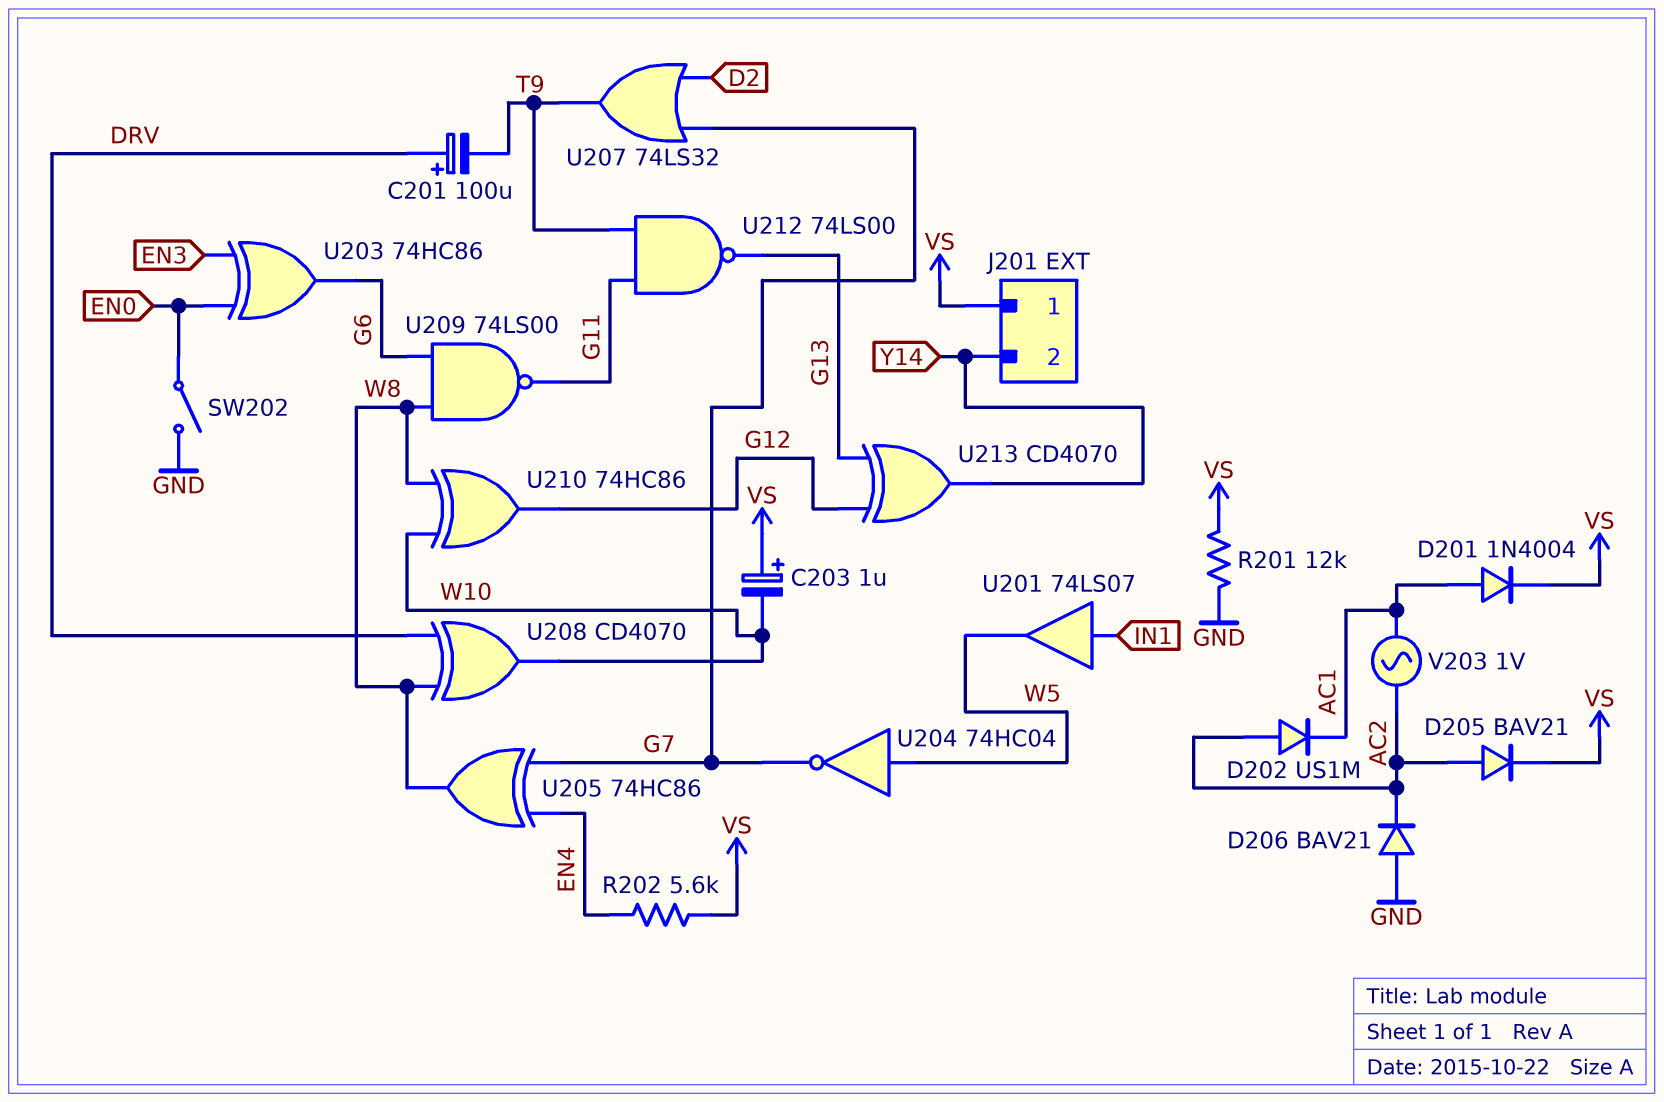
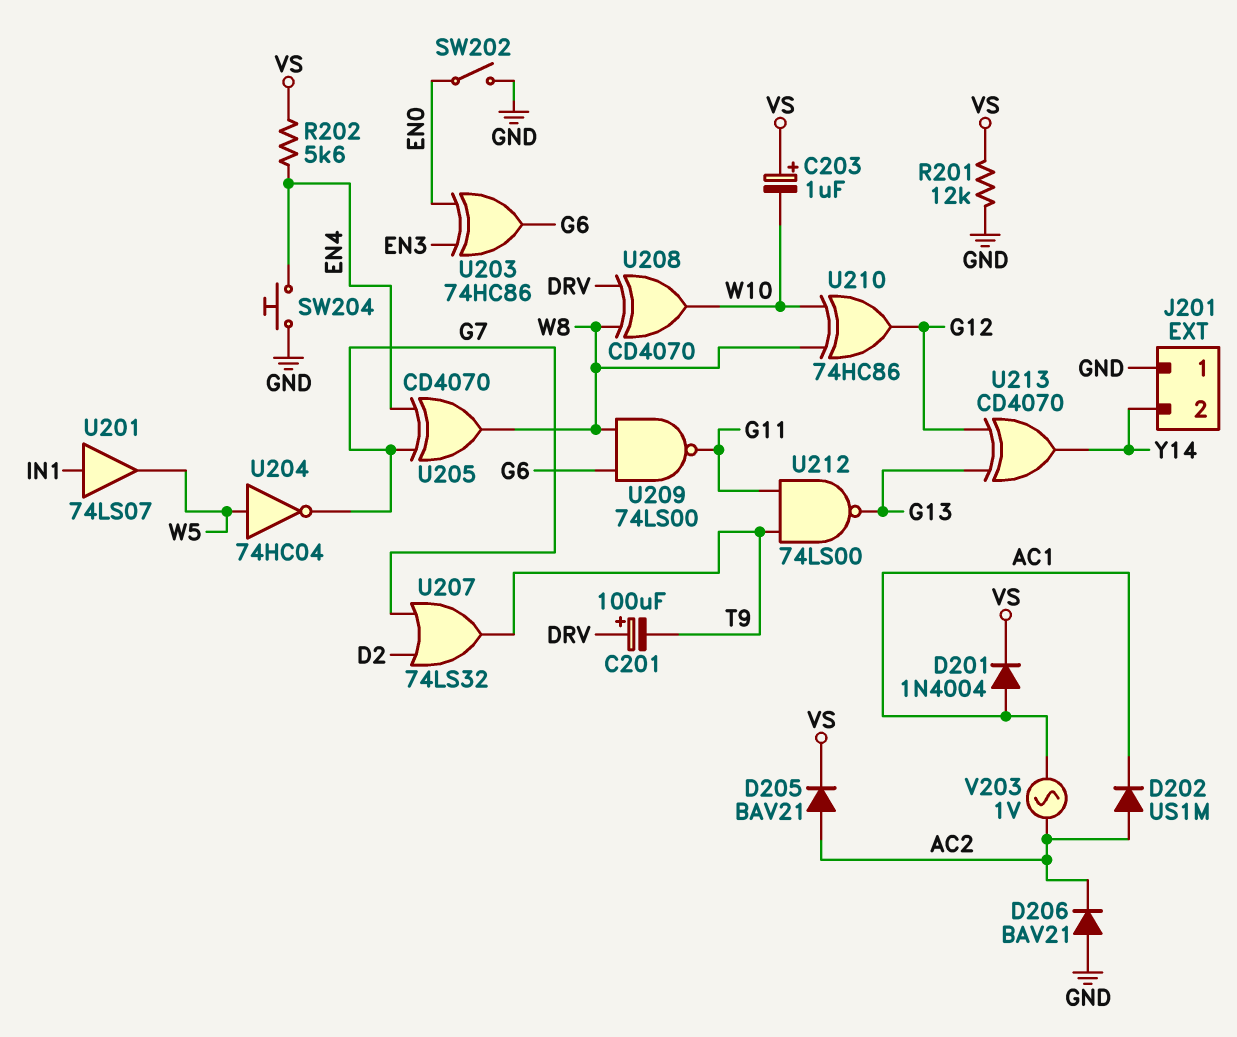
J201 pin 1: VS -> GND
SW204: none -> button (EN4, GND)
U205: XOR 74HC86 (in EN4, in G7, out W8) -> XOR CD4070 (in EN4, in G7, out W8)

